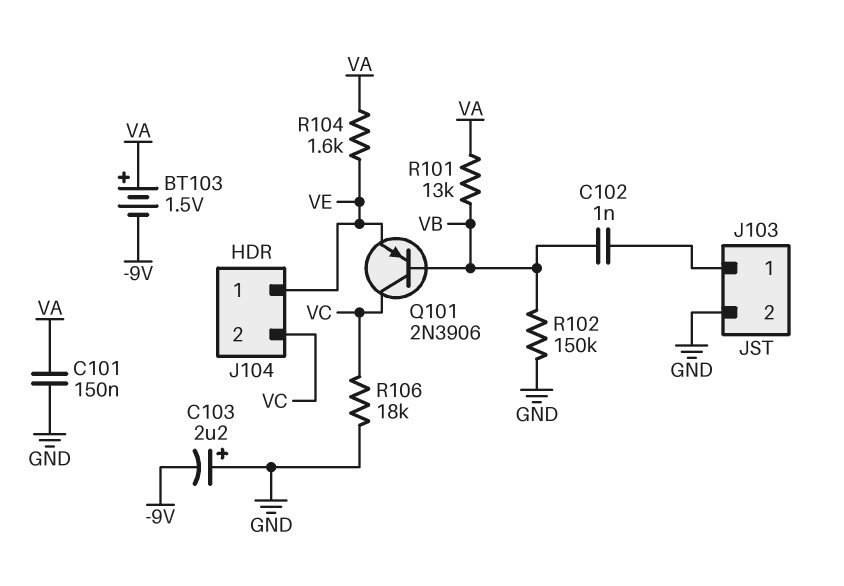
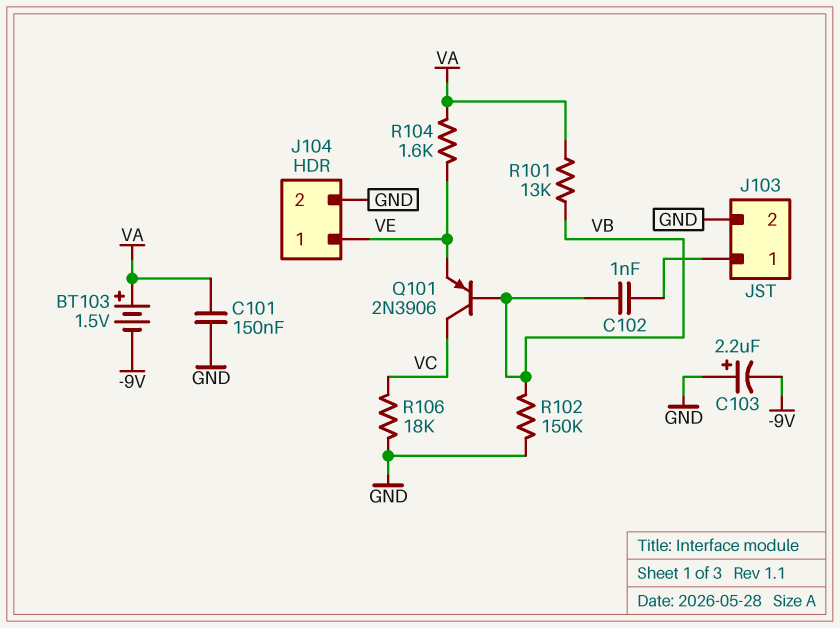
J104 pin 2: VC -> GND

